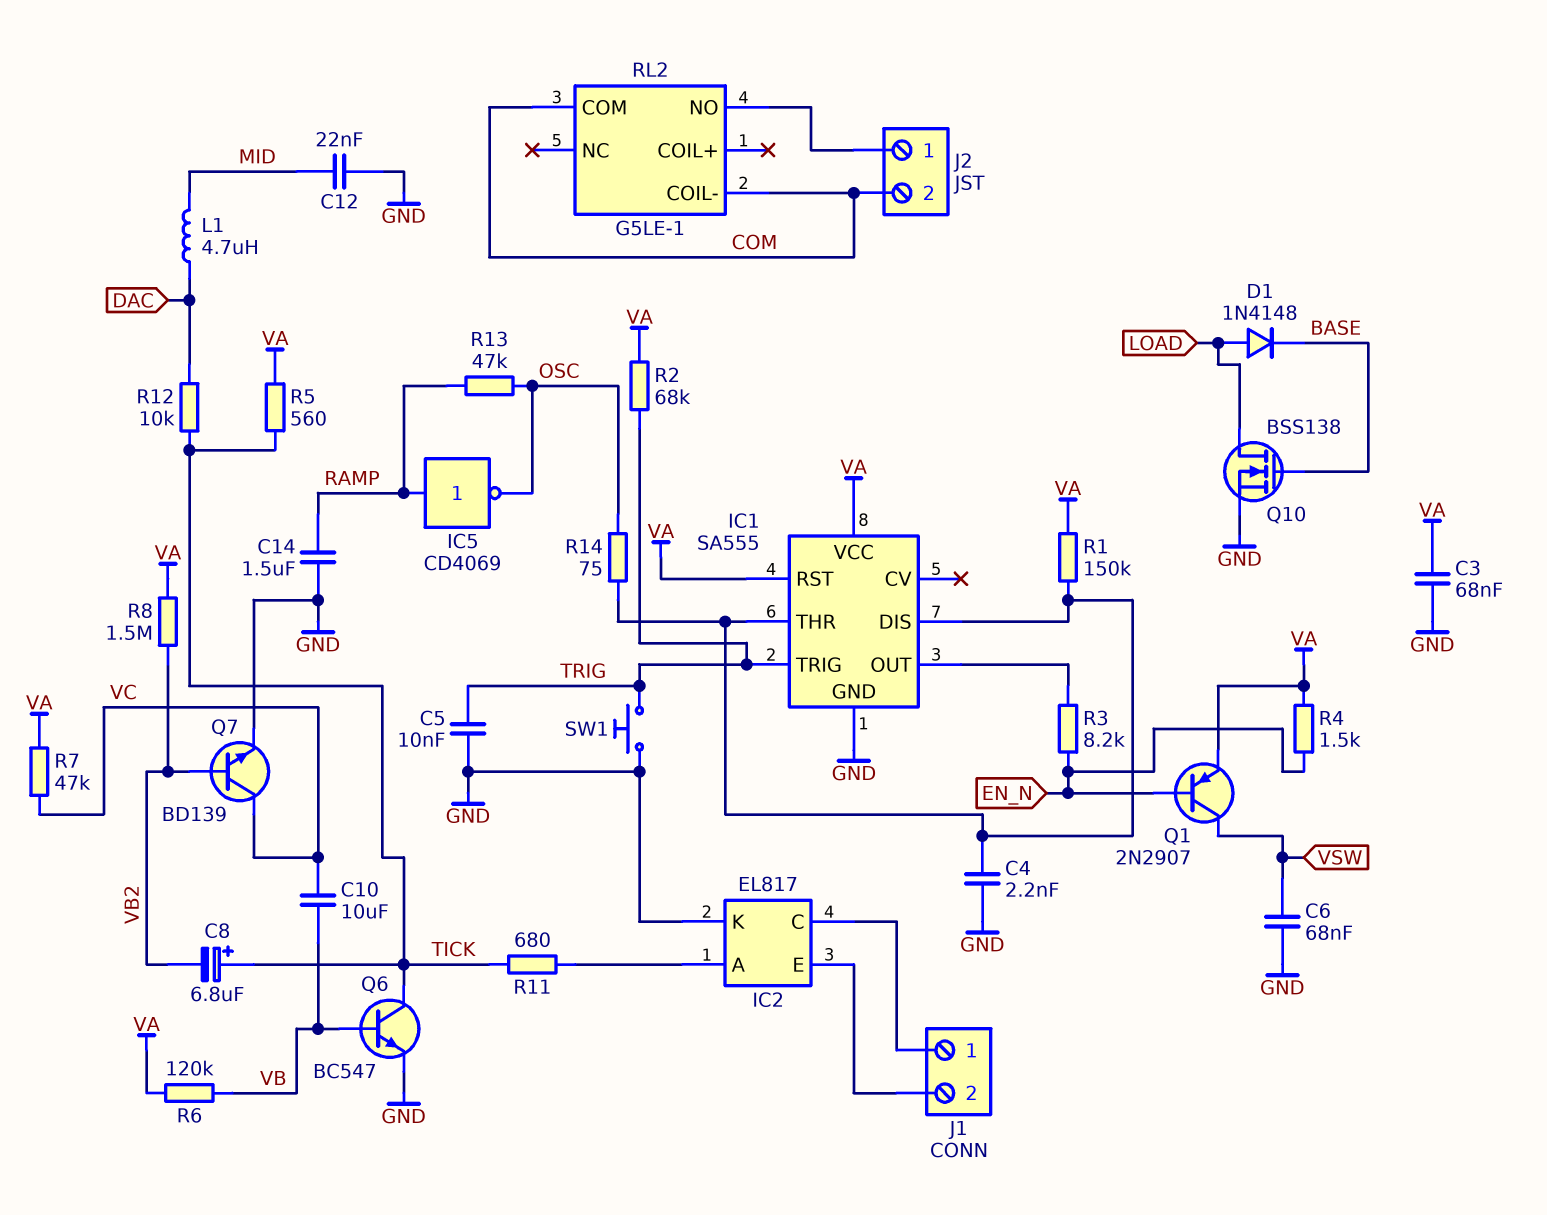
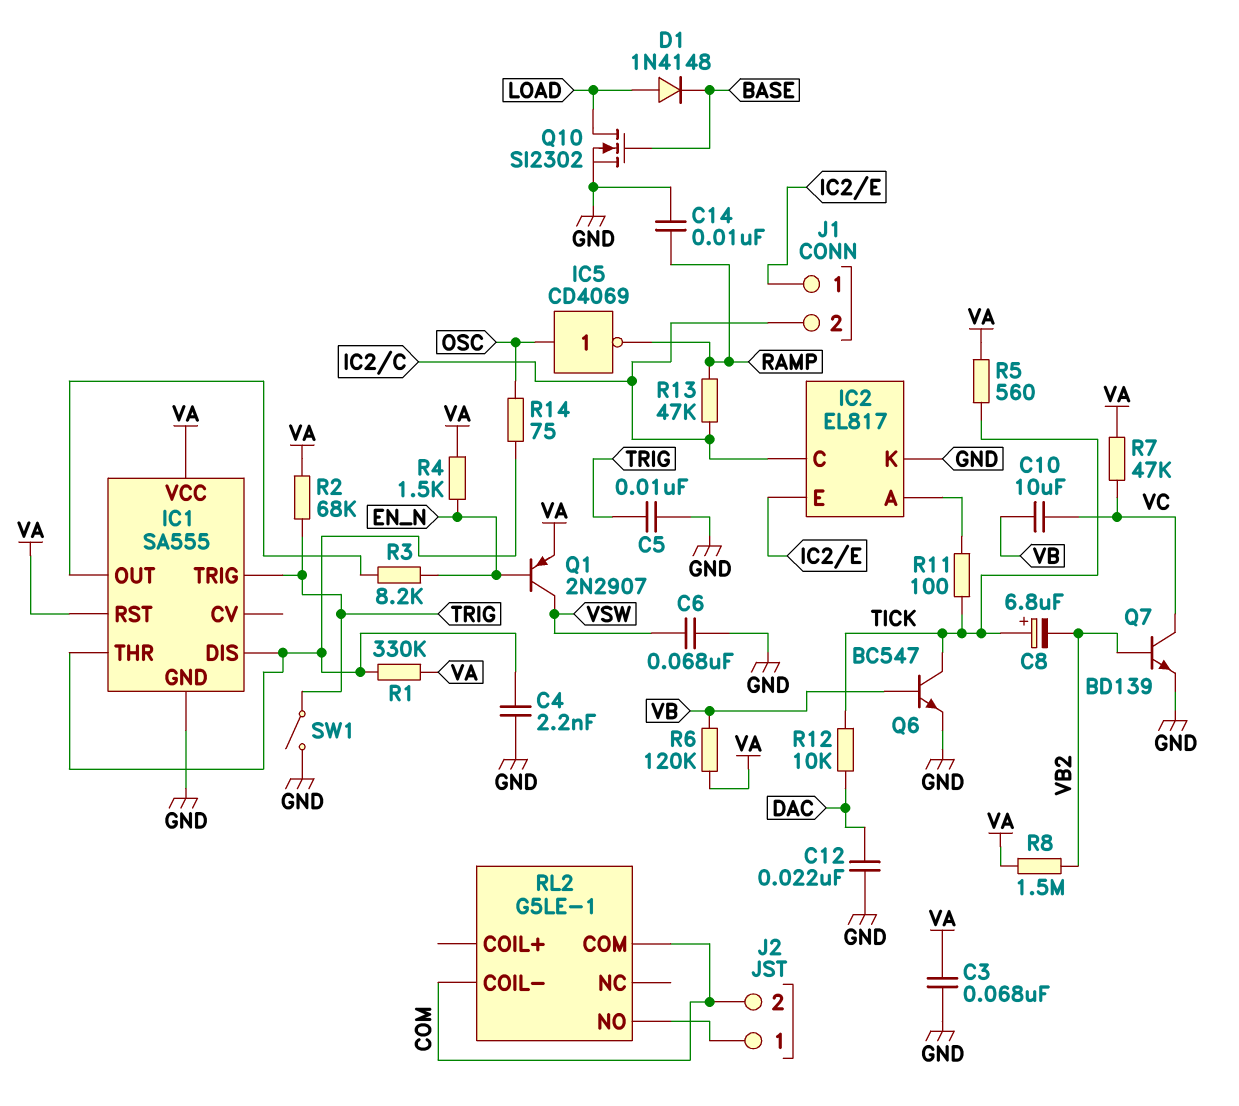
C12: 22nF (GND, MID) -> 22nF (DAC, GND)
C14: 1.5uF (GND, RAMP) -> 10nF (GND, RAMP)
IC5: NOT CD4069 (in RAMP, out OSC) -> NOT CD4069 (in OSC, out RAMP)
J1 pin 1: IC2/C -> IC2/E
J1 pin 2: IC2/E -> IC2/C
L1: 4.7uH (DAC, MID) -> none
Q10: NMOS BSS138 (G BASE, D LOAD, S GND) -> NMOS SI2302 (G BASE, D LOAD, S GND)
R1: 150k (IC1/DIS, VA) -> 330k (IC1/DIS, VA)
R11: 680 (IC2/A, TICK) -> 100 (IC2/A, TICK)
R13: 47k (OSC, RAMP) -> 47k (IC2/C, RAMP)
SW1: button (GND, TRIG) -> switch (GND, TRIG)

